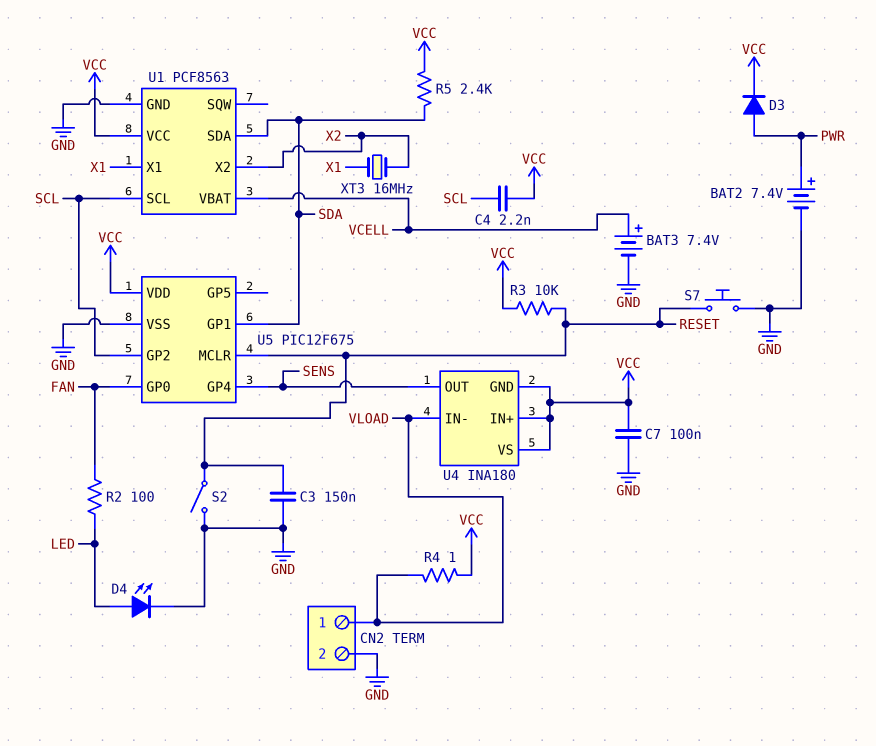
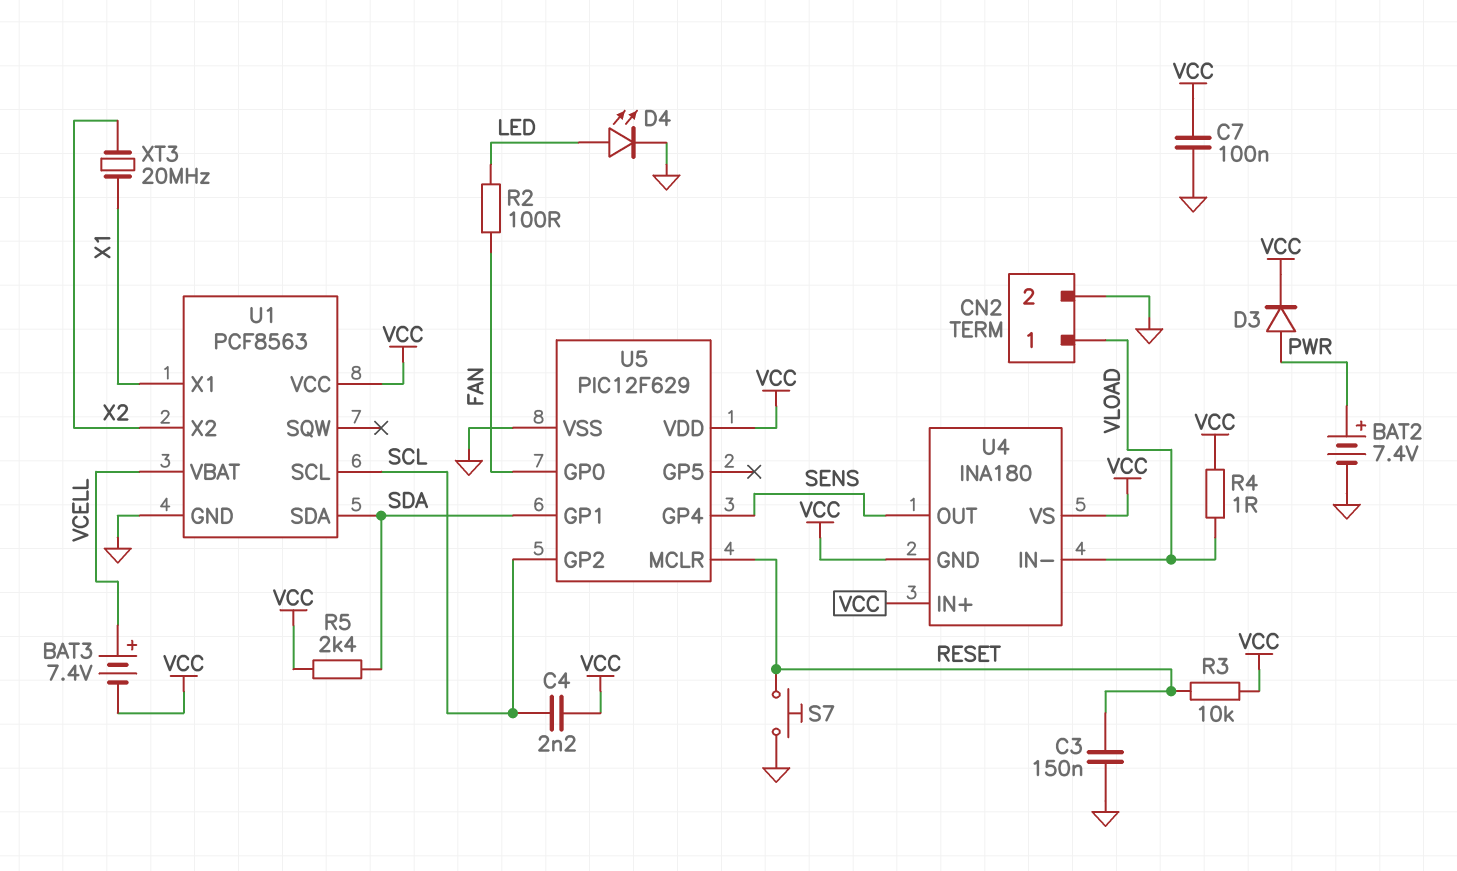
BAT3: 7.4V (plus VCELL, minus GND) -> 7.4V (plus VCELL, minus VCC)
S2: switch (GND, RESET) -> none
U5: PIC12F675 -> PIC12F629
XT3: 16MHz (X1, X2) -> 20MHz (X1, X2)

